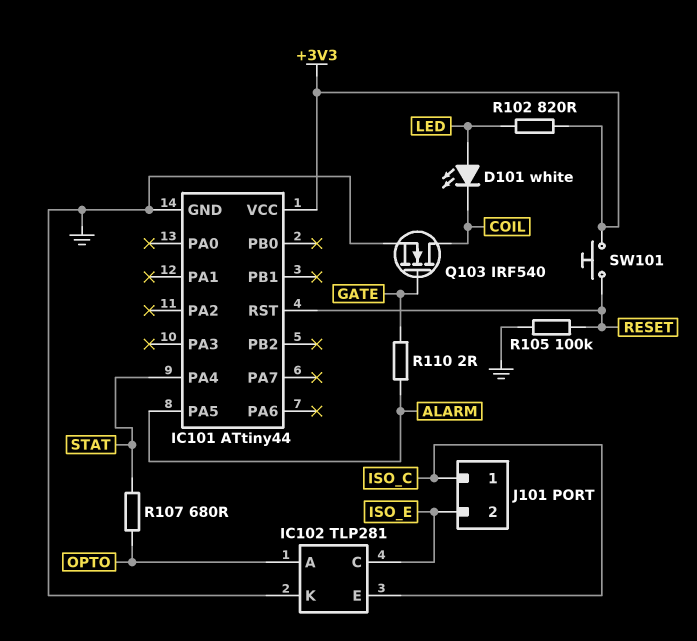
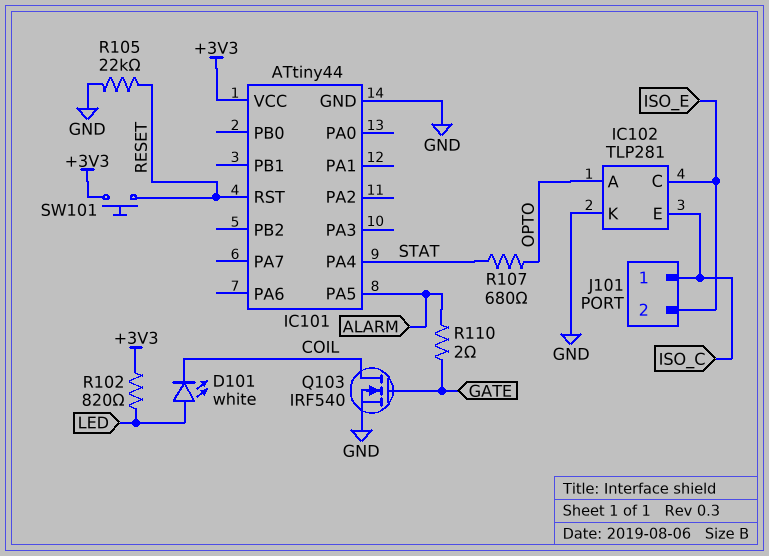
R105: 100k (GND, RESET) -> 22k (GND, RESET)

